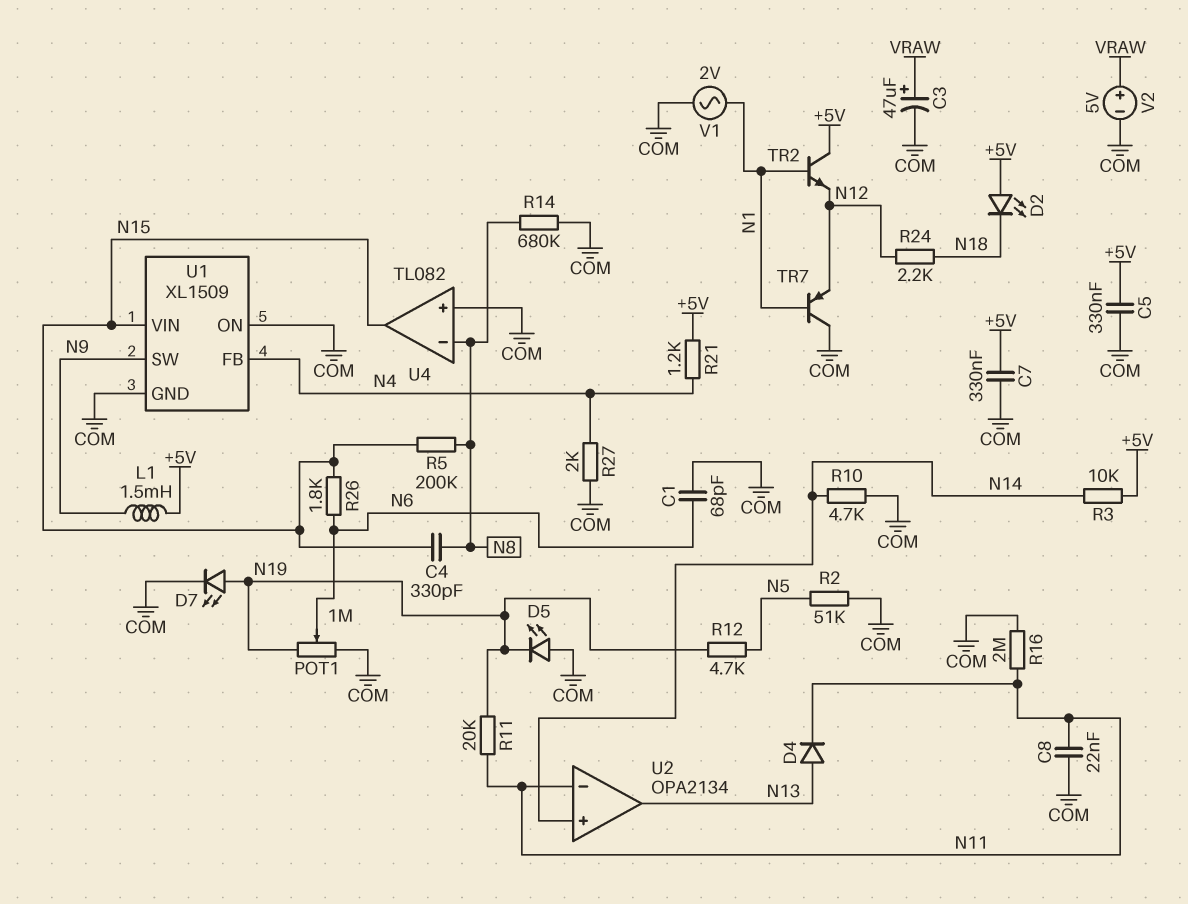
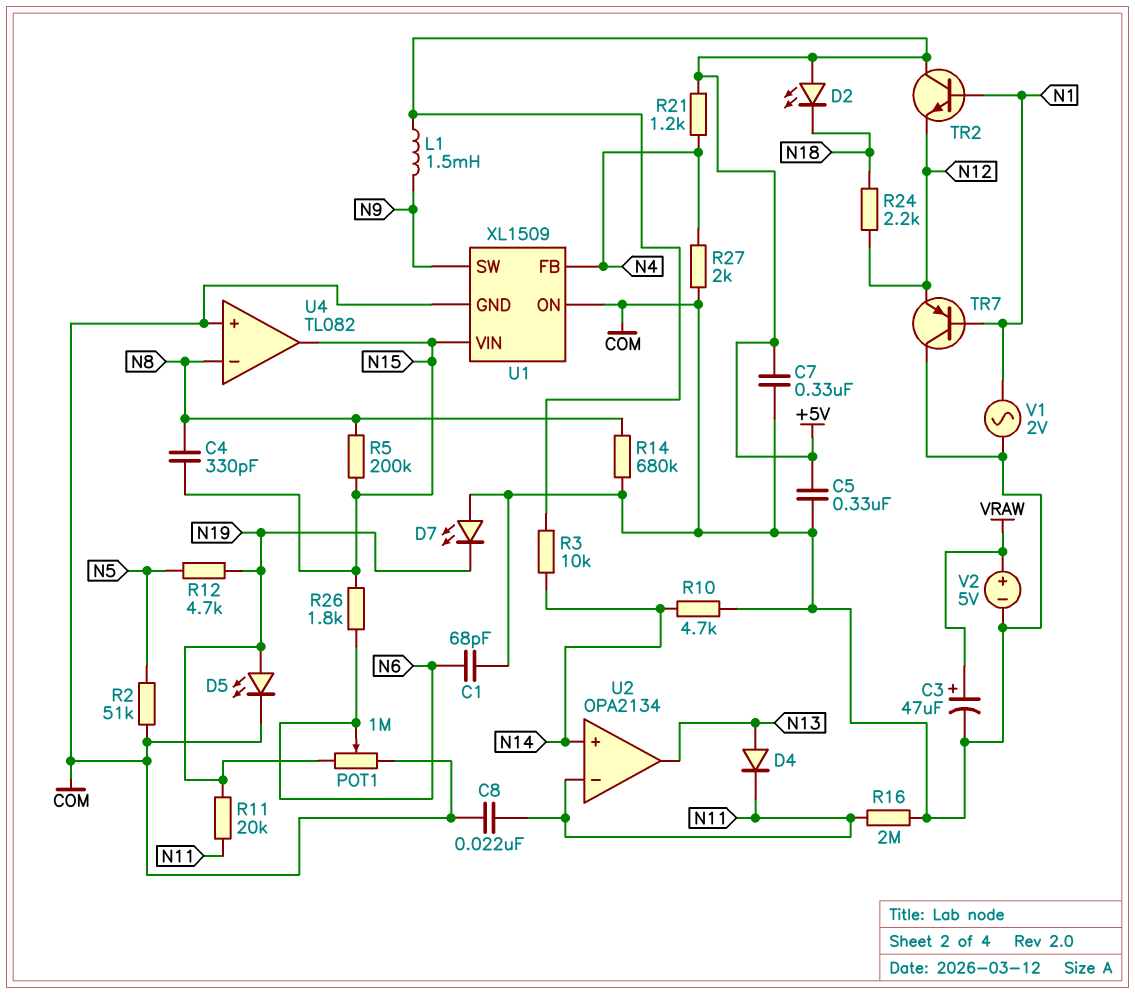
D5: LED (A COM, K N19) -> LED (A N19, K COM)
D7: LED (A N19, K COM) -> LED (A COM, K N19)

